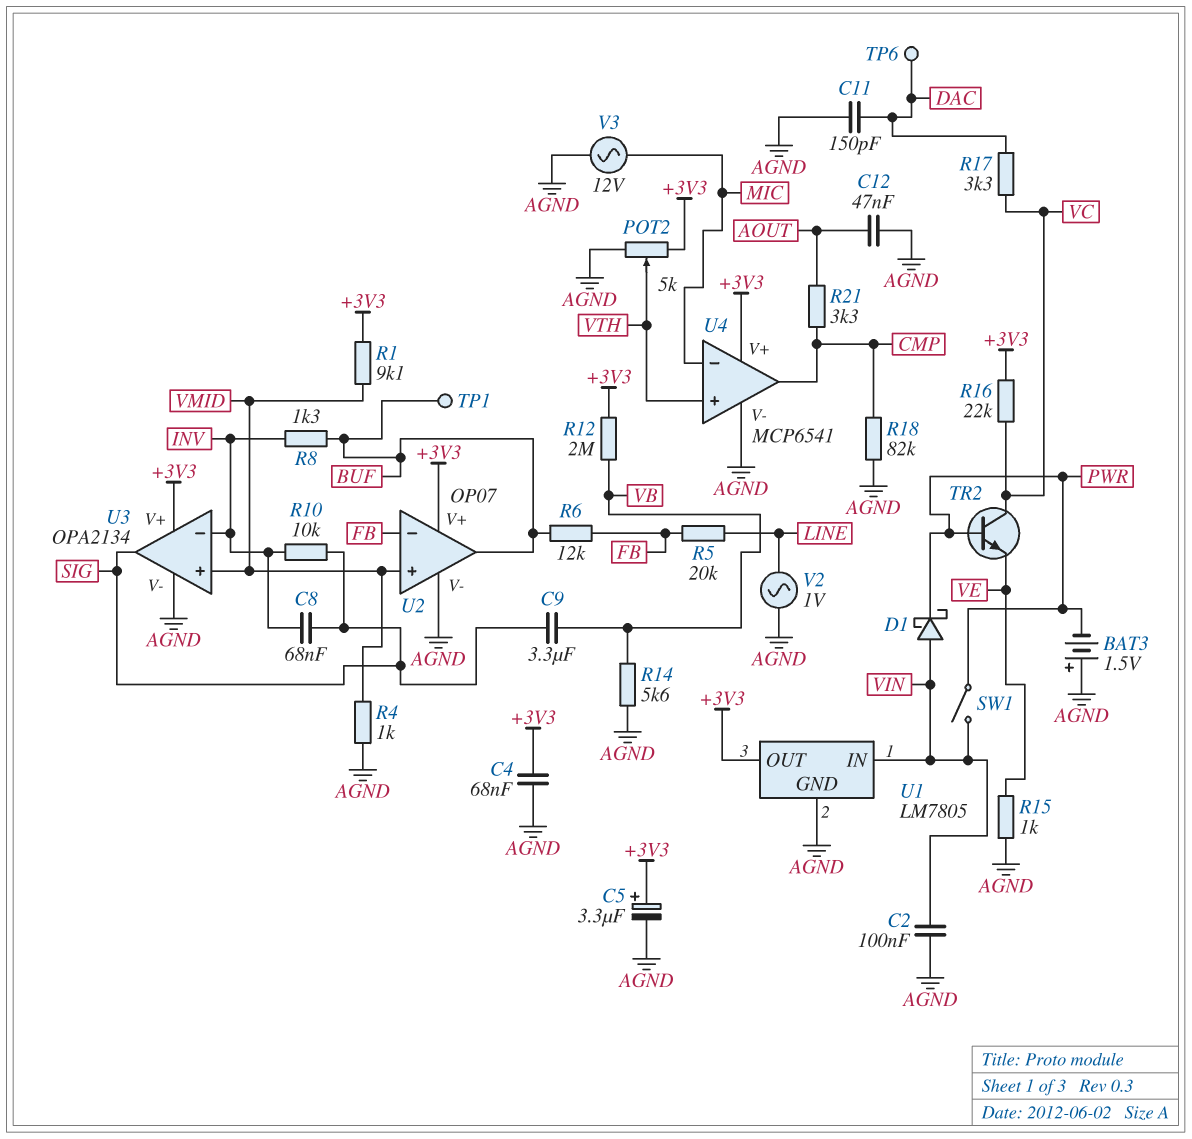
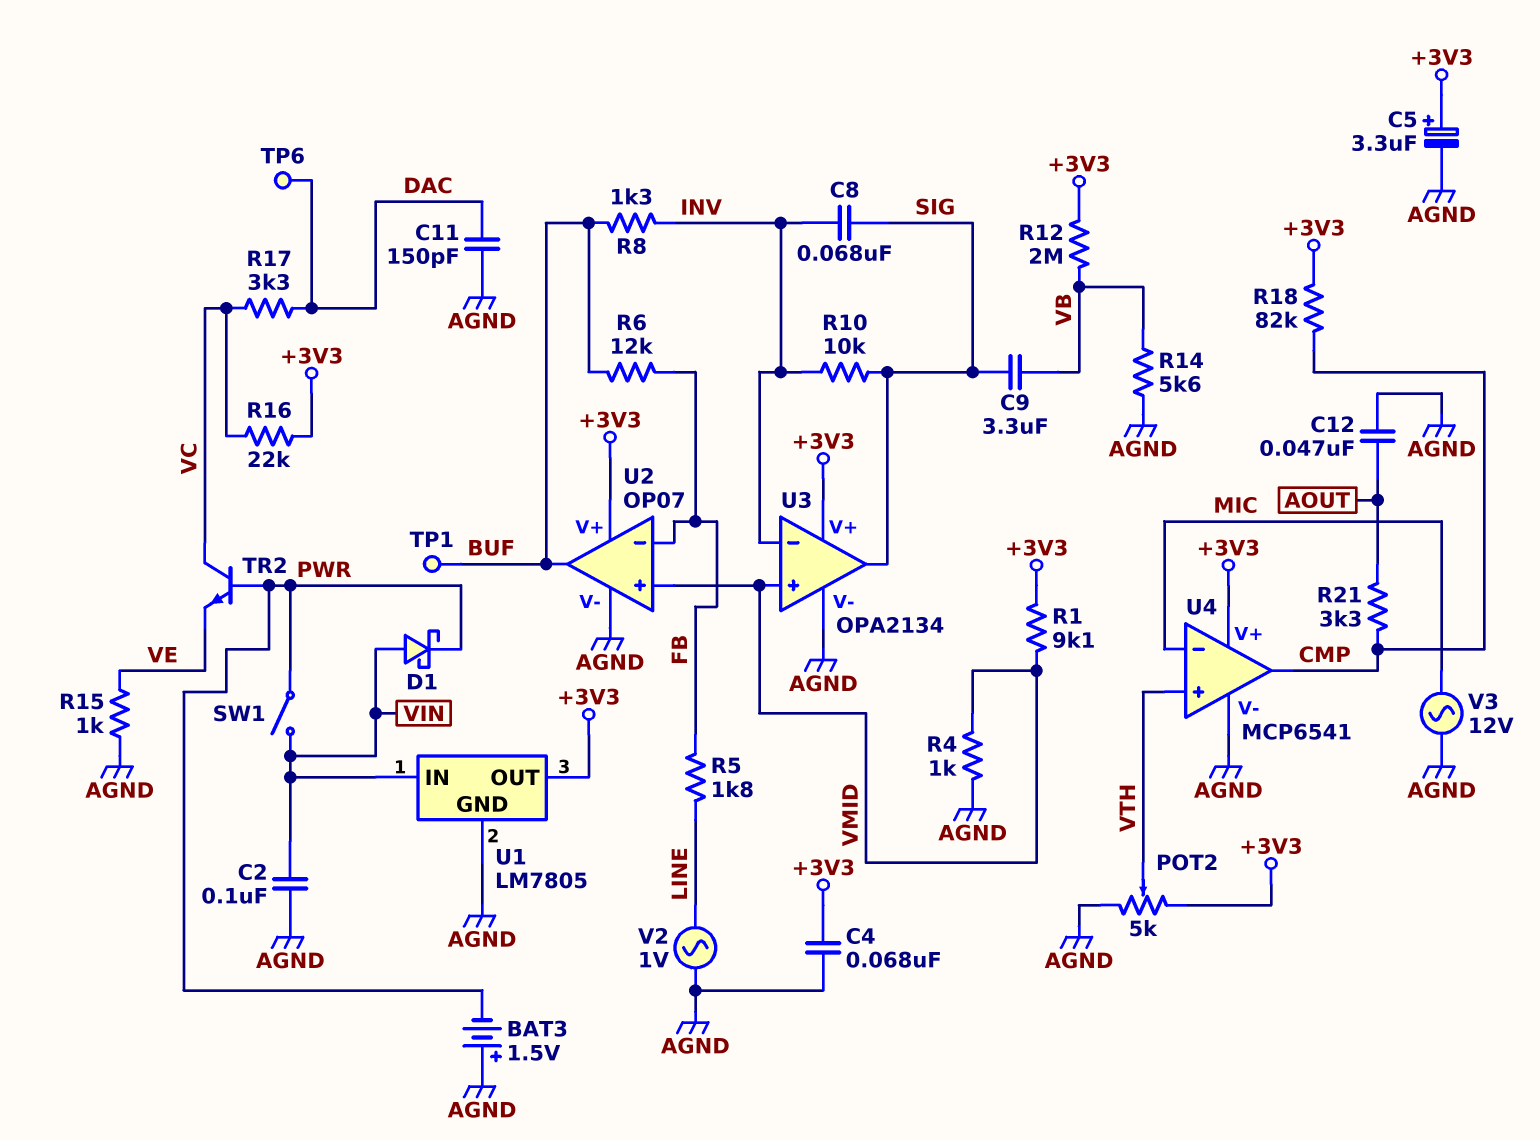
R5: 20k (FB, LINE) -> 1.8k (FB, LINE)
R18: 82k (AGND, CMP) -> 82k (+3V3, CMP)

